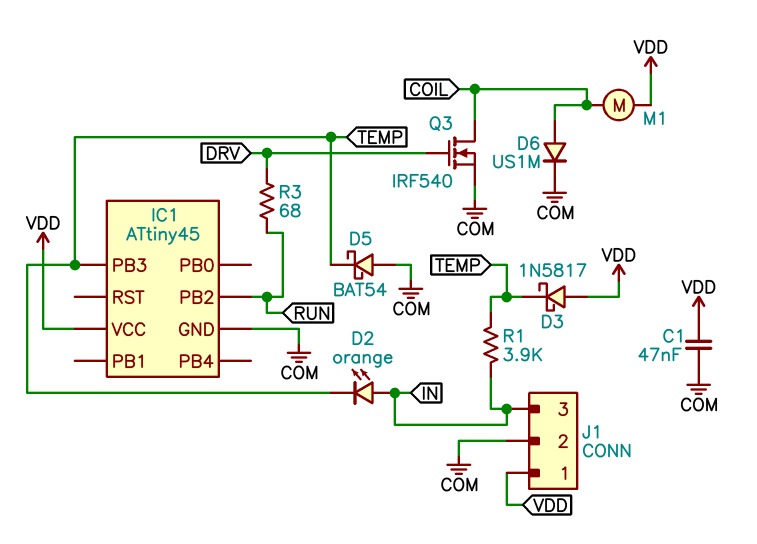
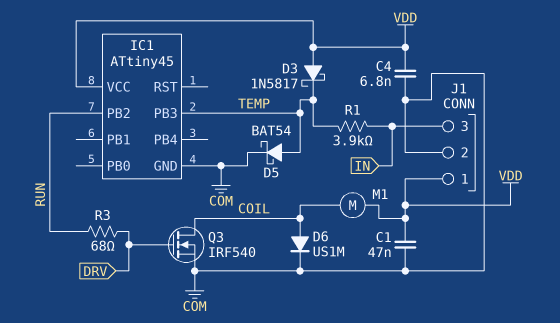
C4: none -> 6.8nF (COM, VDD)
D2: LED orange (A IN, K TEMP) -> none
D5: schottky BAT54 (A COM, K TEMP) -> schottky BAT54 (A TEMP, K COM)

